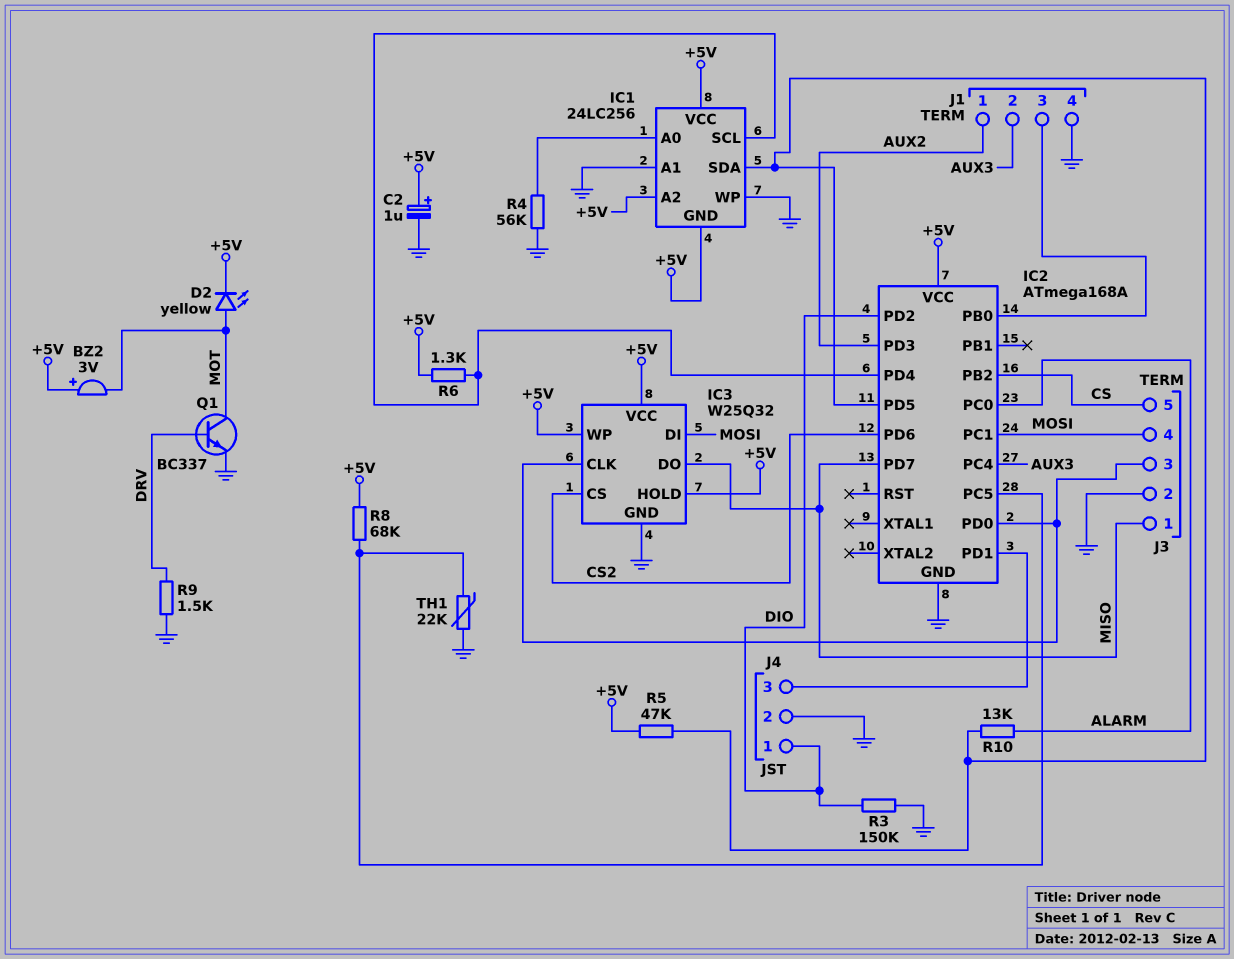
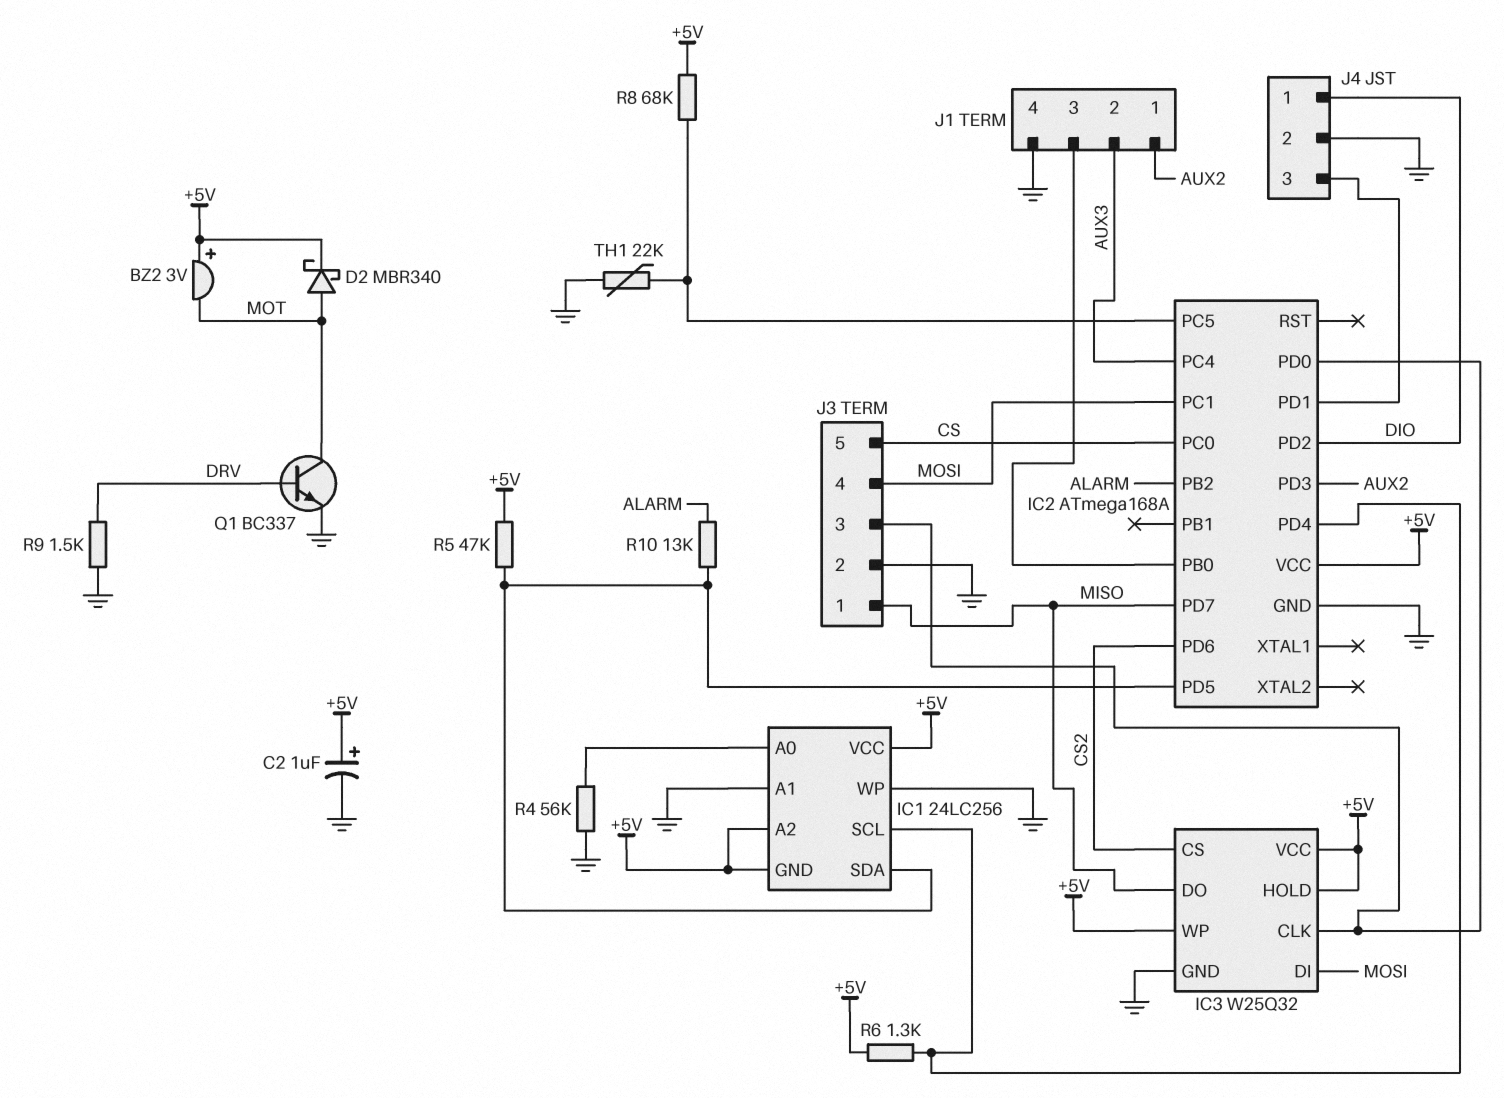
D2: LED yellow (A MOT, K +5V) -> schottky MBR340 (A MOT, K +5V)
IC2 pin PB2: CS -> ALARM
IC2 pin PC0: ALARM -> CS
R3: 150k (DIO, GND) -> none

